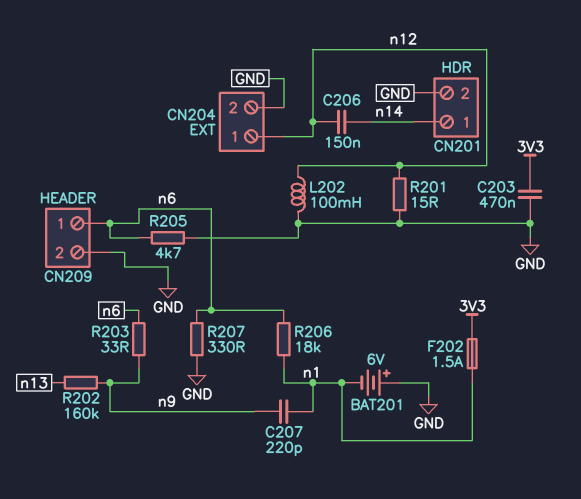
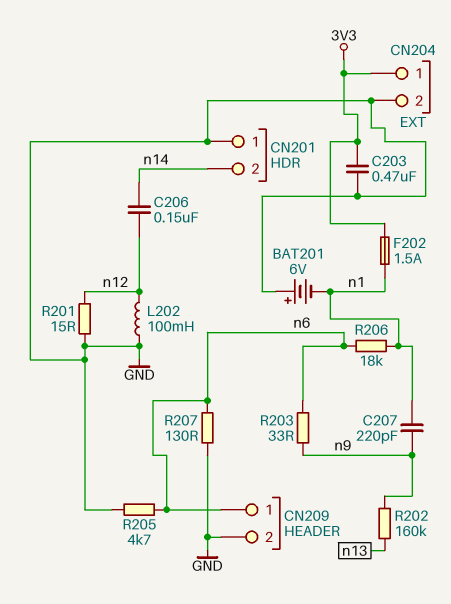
CN201 pin 1: n14 -> GND
CN201 pin 2: GND -> n14
CN204 pin 1: n12 -> 3V3
R207: 330 (GND, n6) -> 130 (GND, n6)

